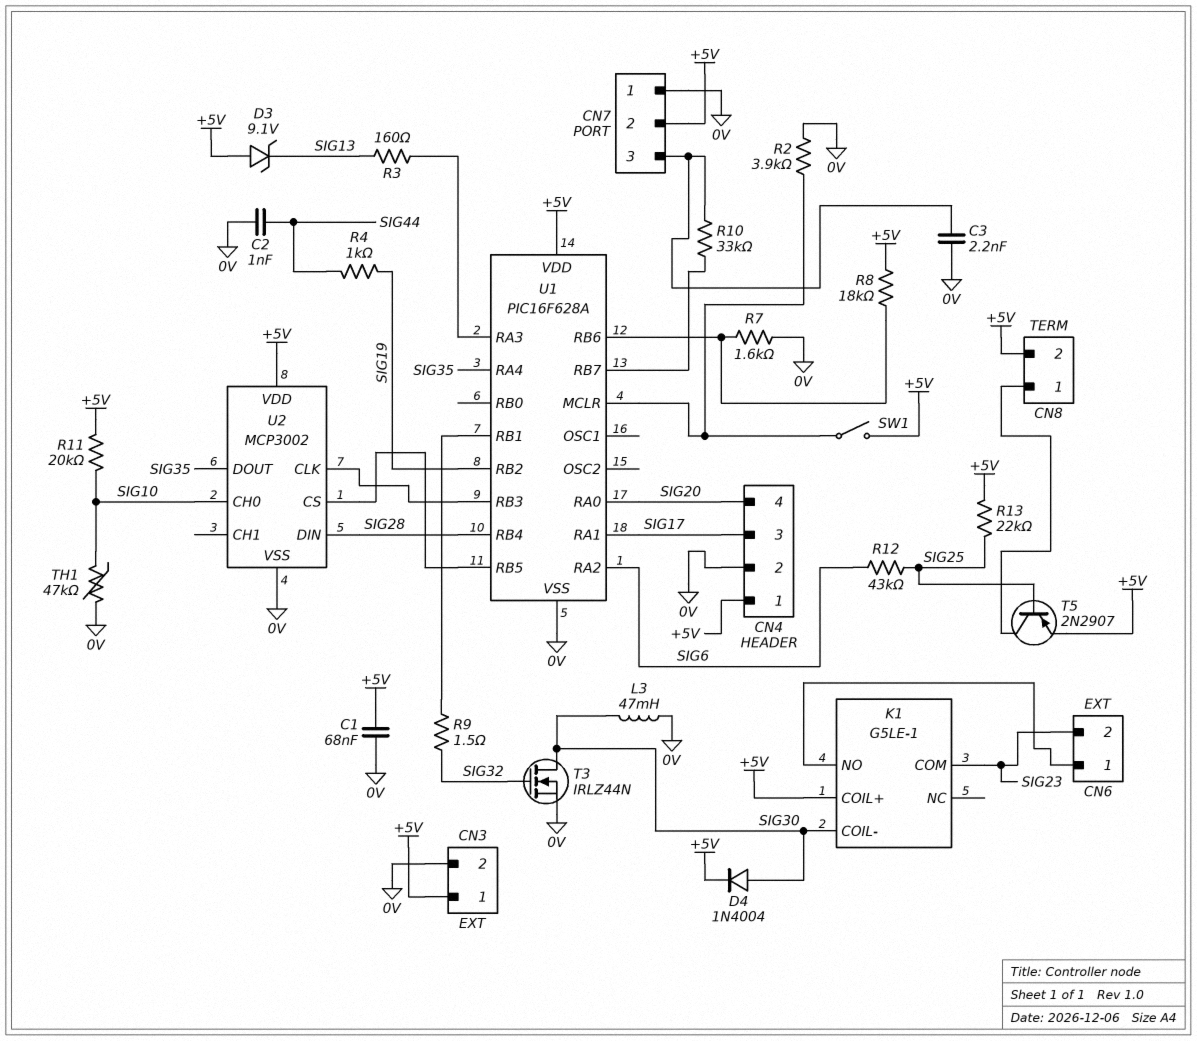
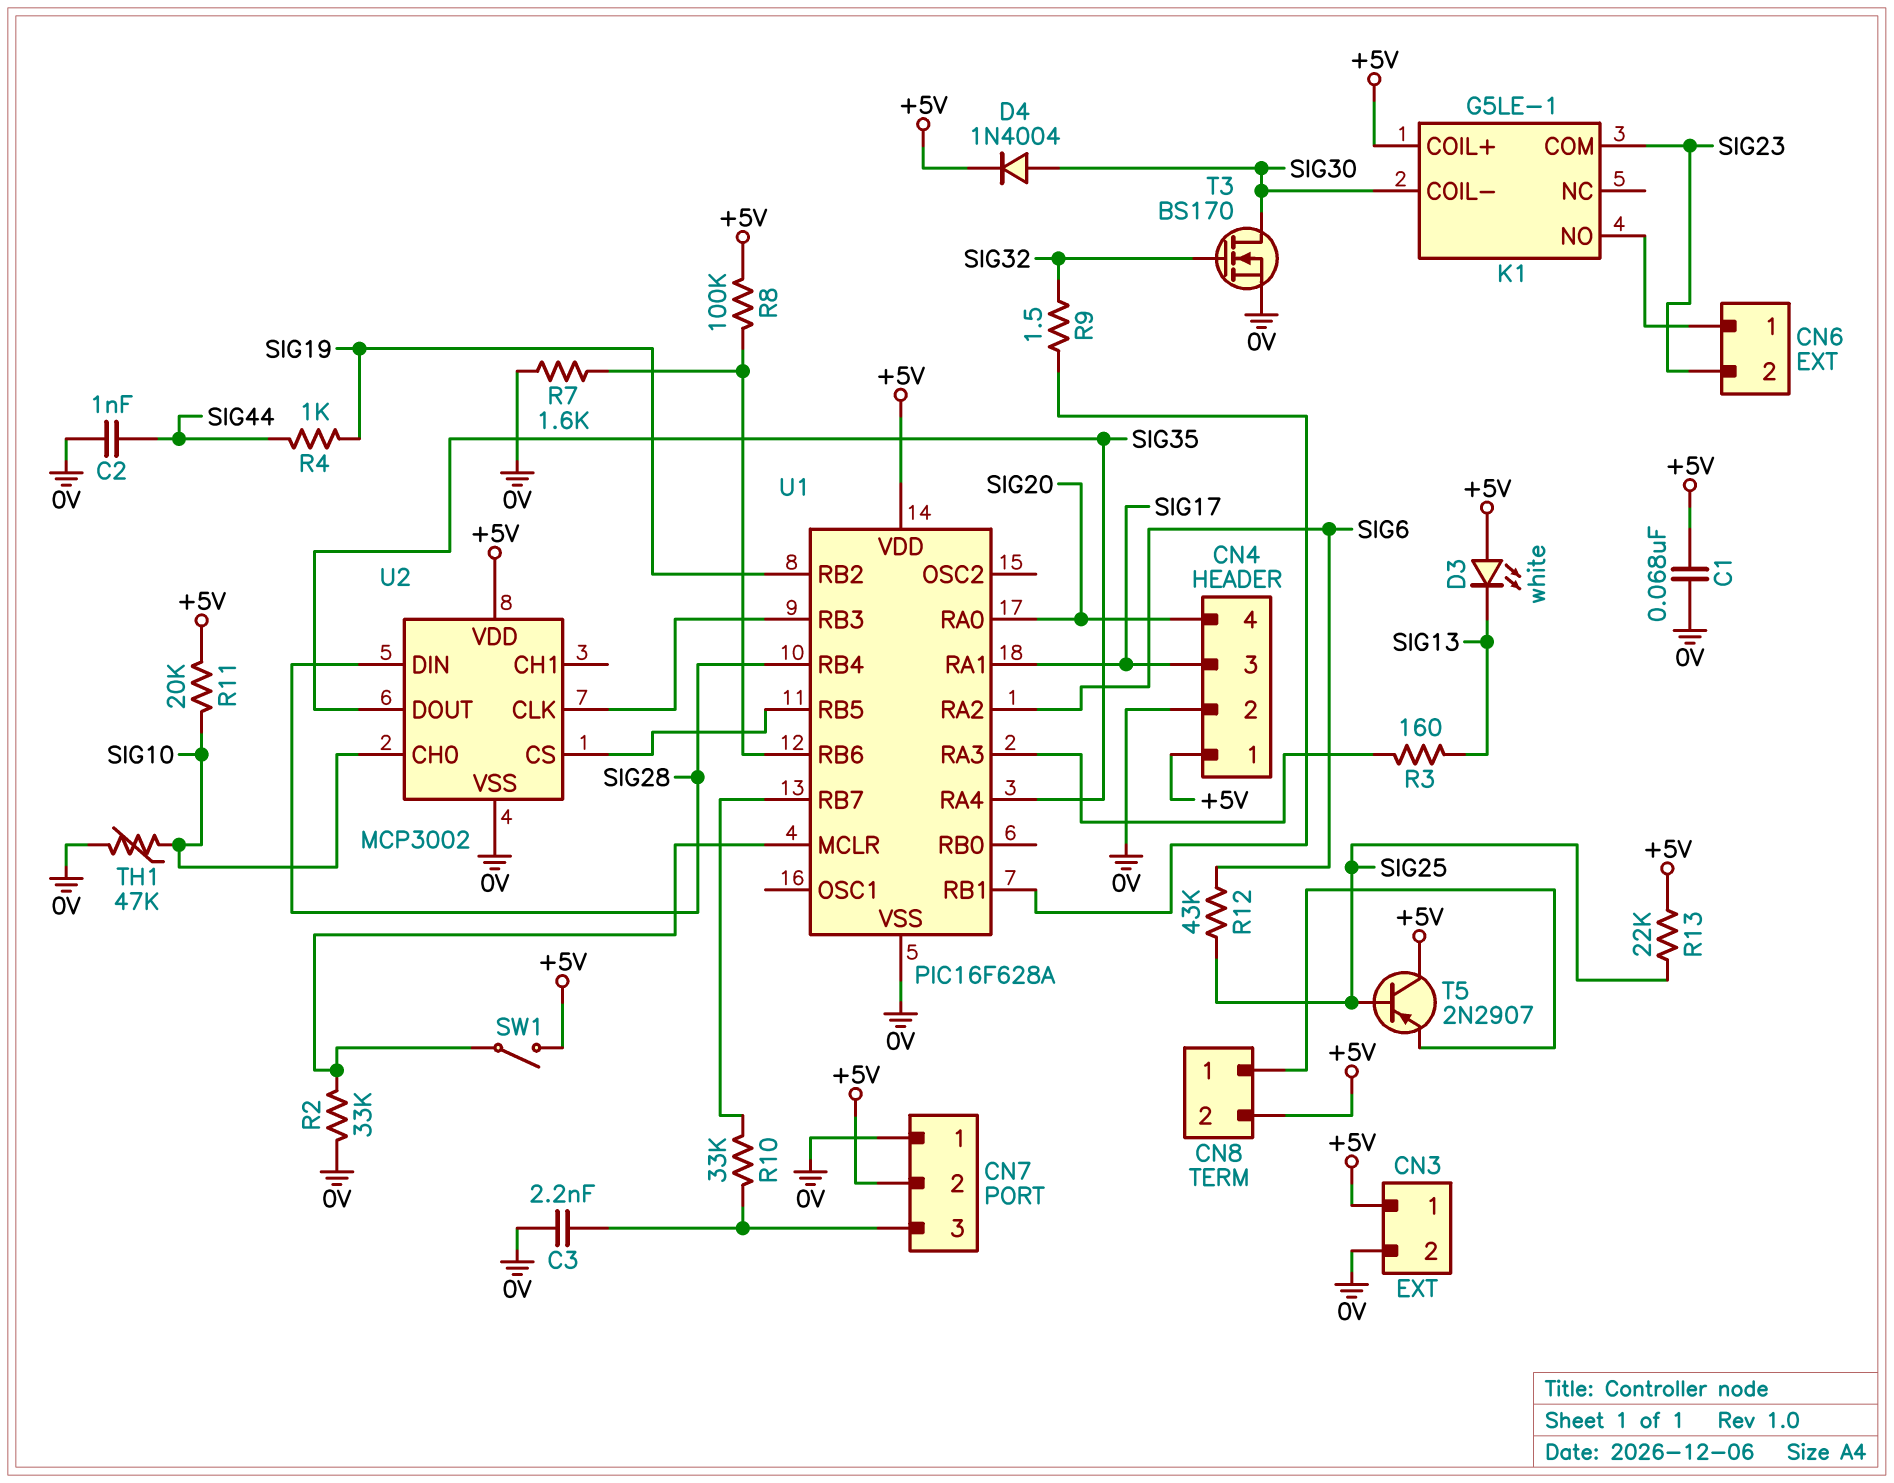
D3: zener 9.1V (A +5V, K SIG13) -> LED white (A +5V, K SIG13)
L3: 47mH (0V, SIG30) -> none
R2: 3.9k (0V, U1/MCLR) -> 33k (0V, U1/MCLR)
R8: 18k (+5V, U1/RB6) -> 100k (+5V, U1/RB6)
T3: NMOS IRLZ44N (G SIG32, D SIG30, S 0V) -> NMOS BS170 (G SIG32, D SIG30, S 0V)
T5: PNP 2N2907 (B SIG25, C CN8/1, E +5V) -> PNP 2N2907 (B SIG25, C +5V, E CN8/1)

